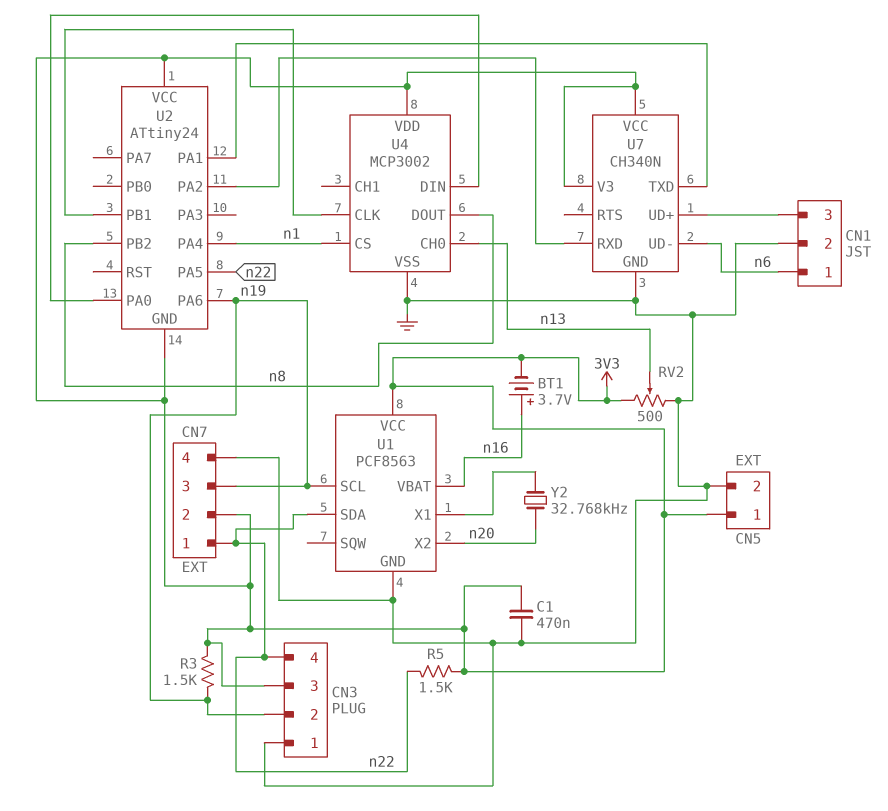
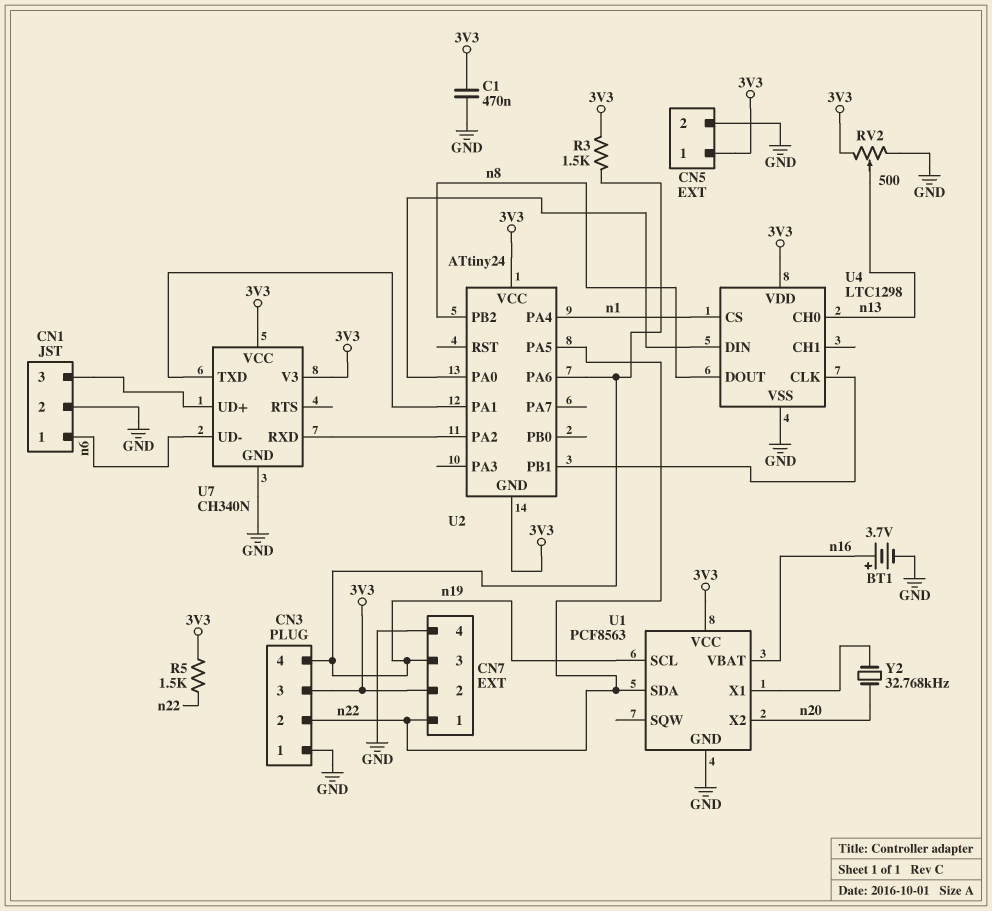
BT1: 3.7V (plus n16, minus 3V3) -> 3.7V (plus n16, minus GND)
CN3 pin 2: n19 -> n22
CN3 pin 4: n22 -> n19
U4: MCP3002 -> LTC1298

